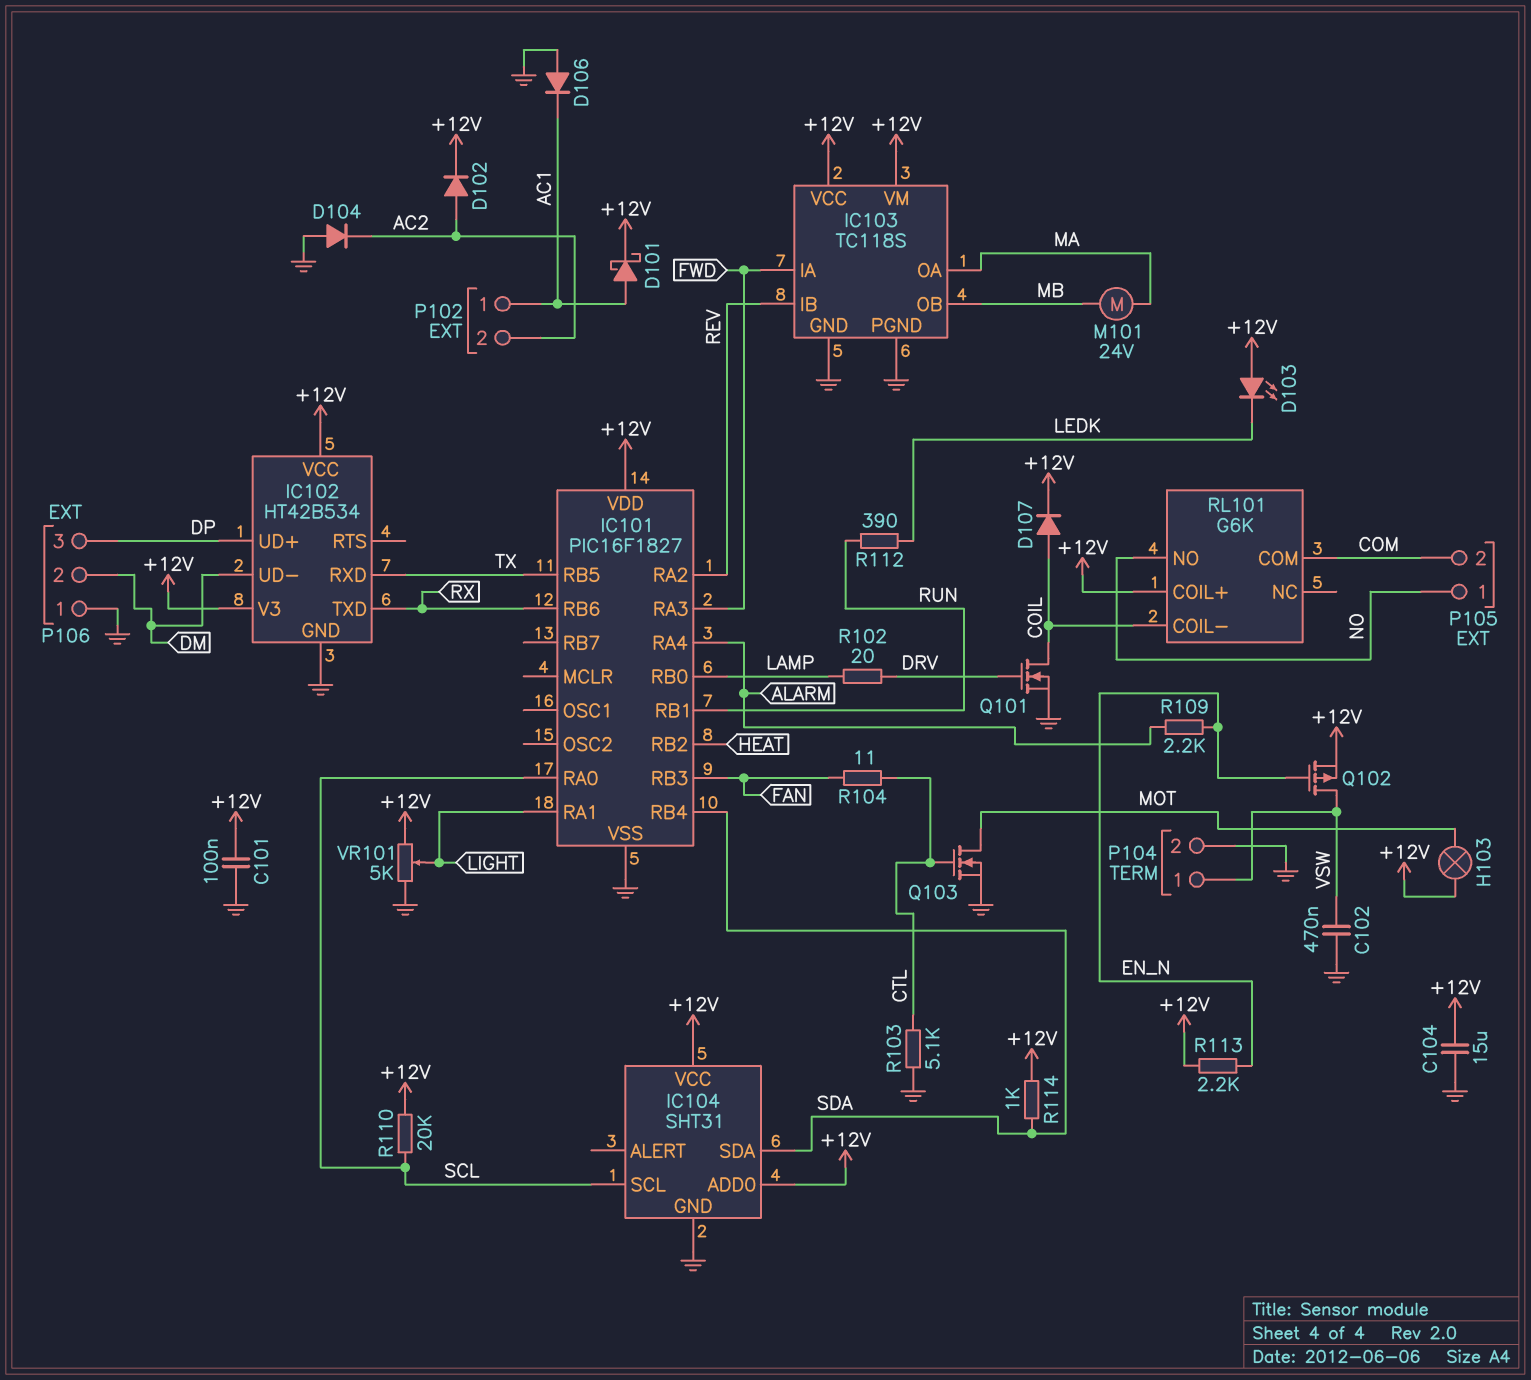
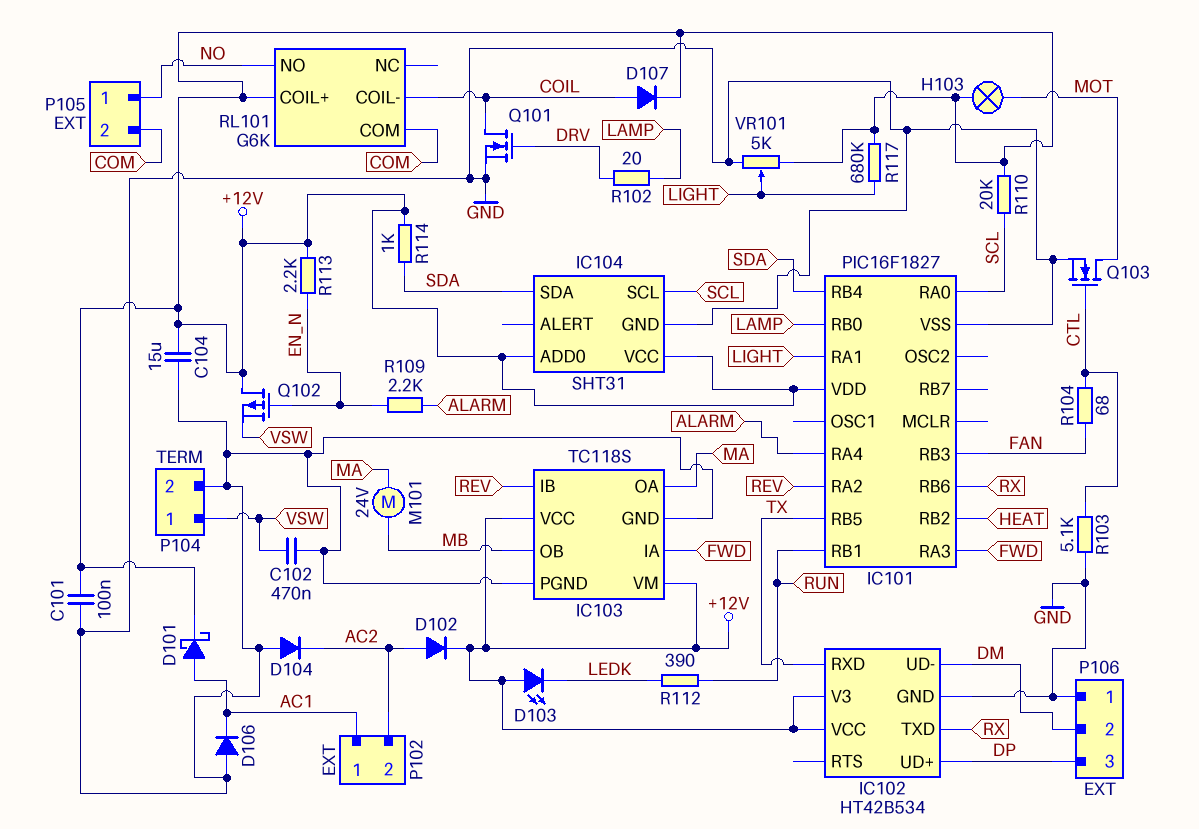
Q102: PMOS (G EN_N, D VSW, S +12V) -> PMOS (G EN_N, D +12V, S VSW)
R104: 11 (CTL, FAN) -> 68 (CTL, FAN)
R117: none -> 680k (+12V, LIGHT)

